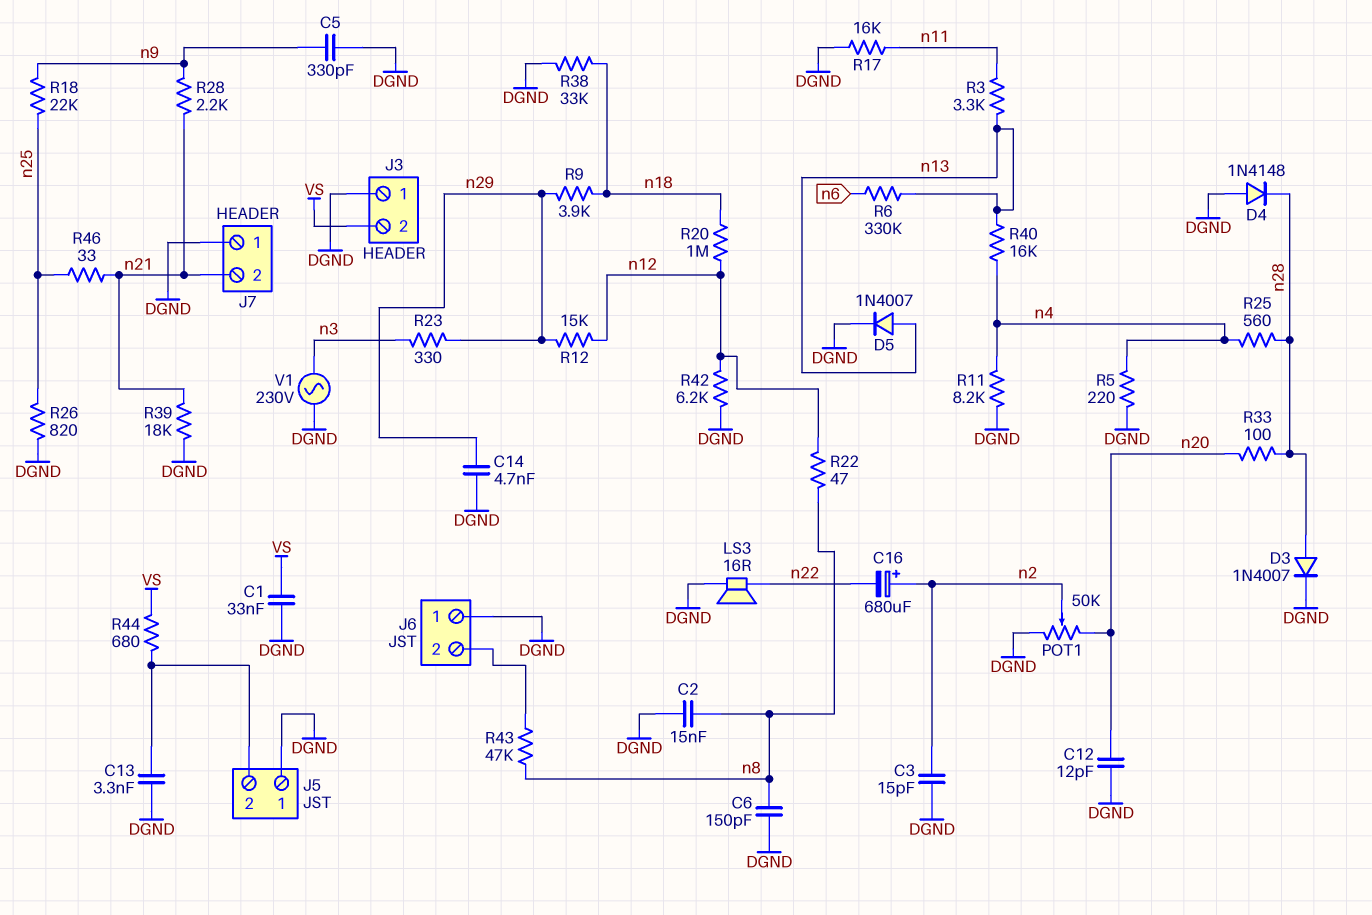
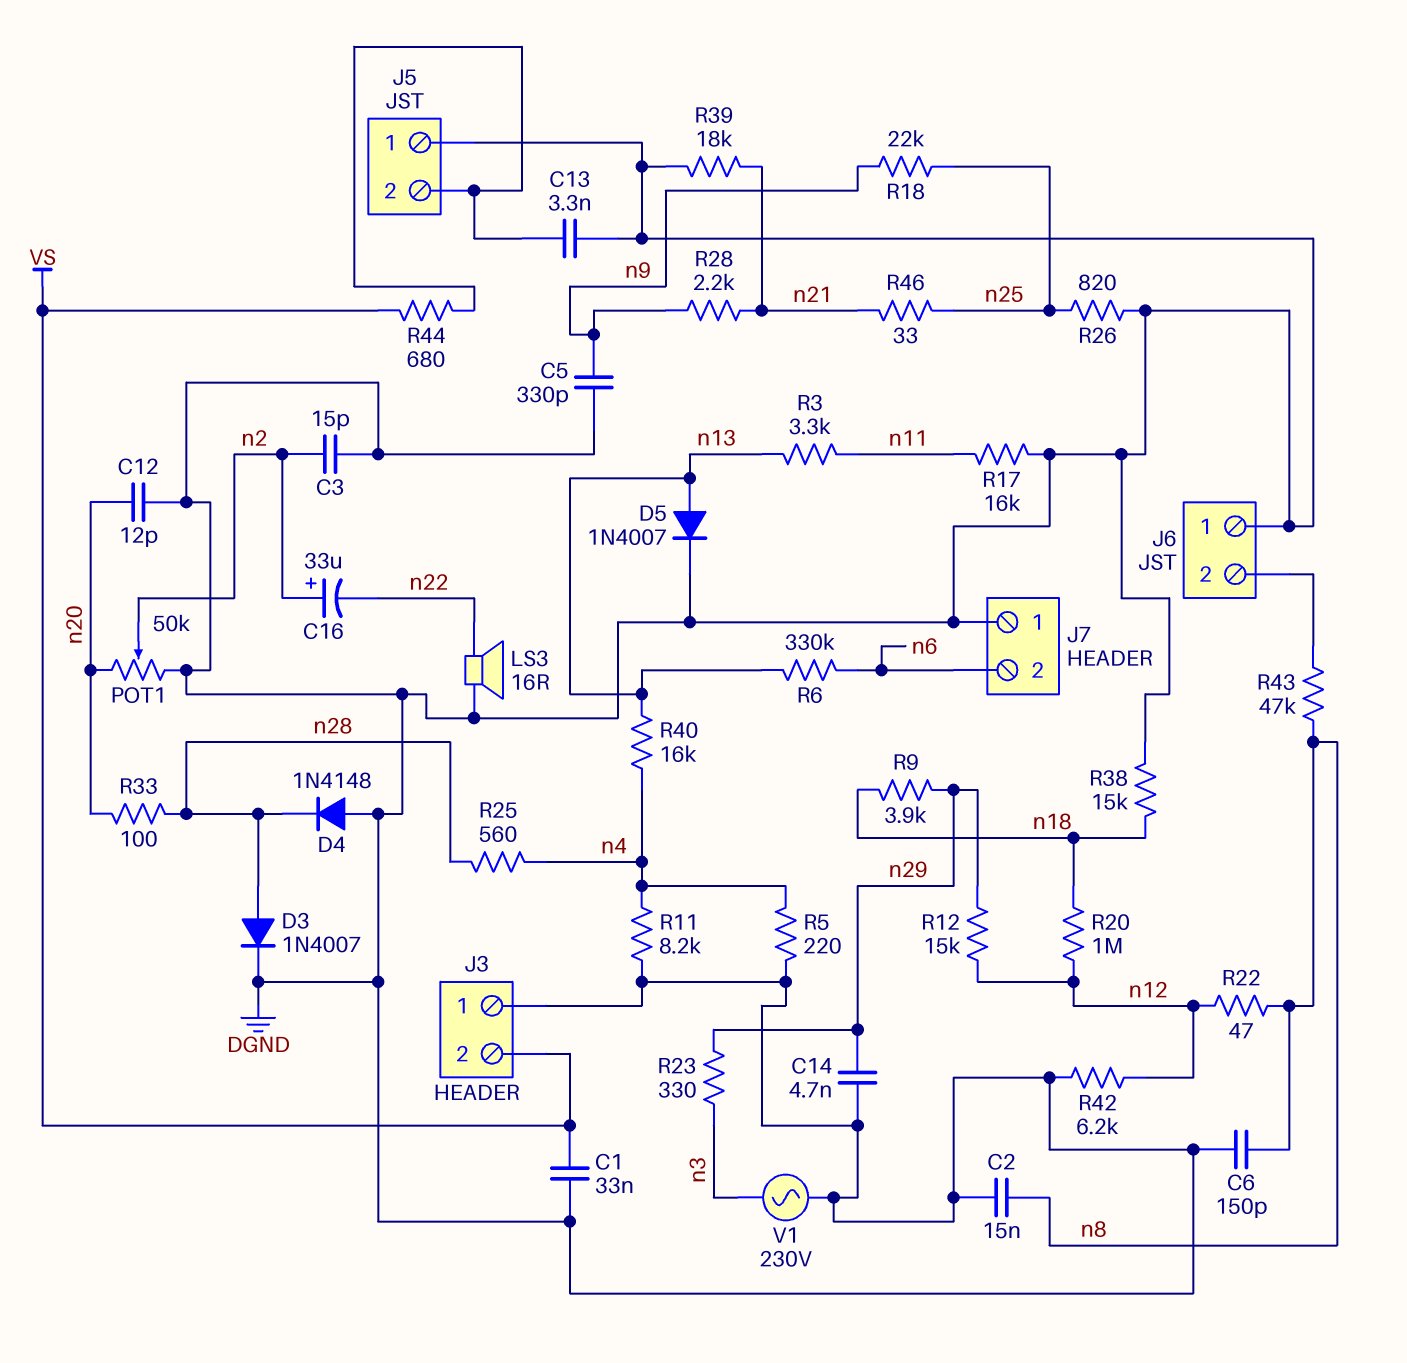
C16: 680uF (plus n2, minus n22) -> 33uF (plus n2, minus n22)
J7 pin 2: n21 -> n6
R38: 33k (DGND, n18) -> 15k (DGND, n18)

